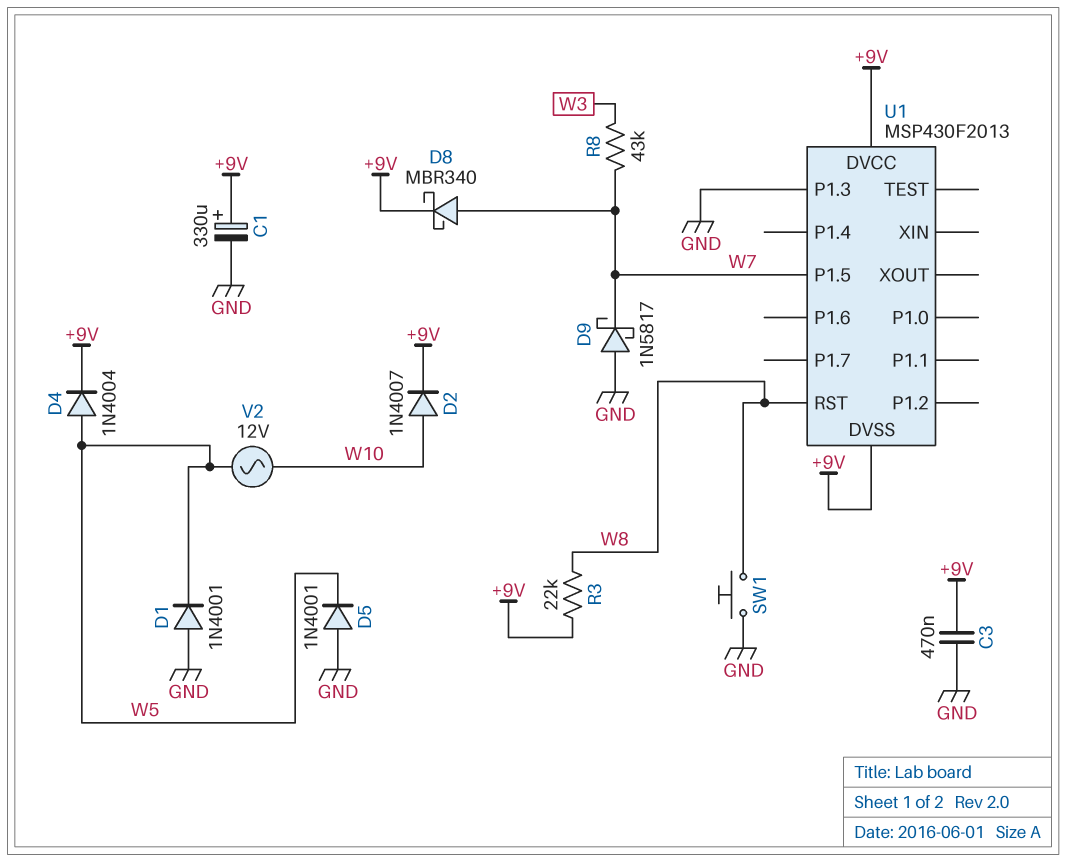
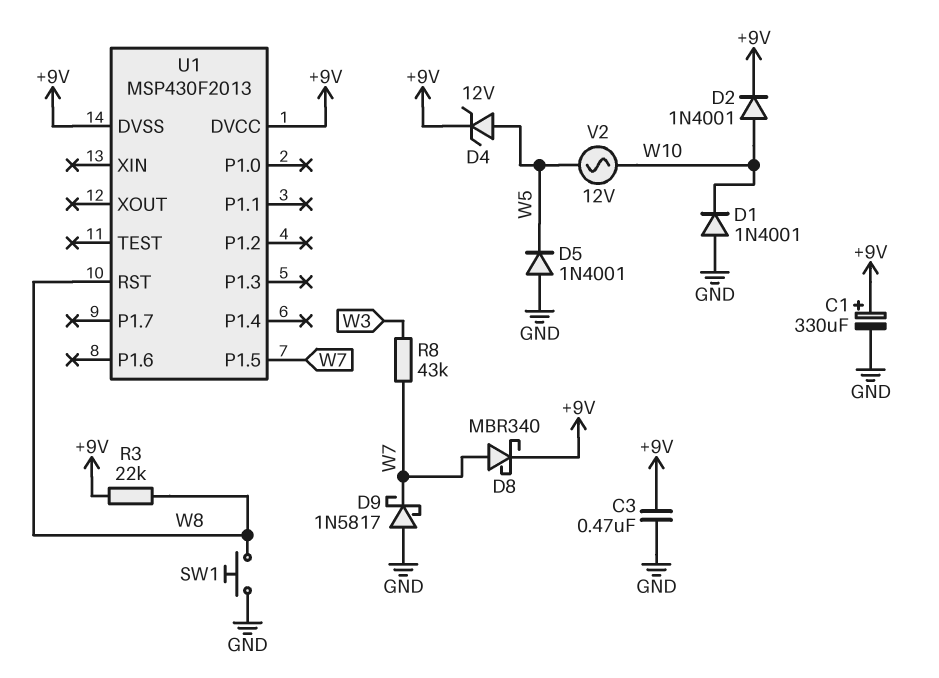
D1: diode 1N4001 (A GND, K W5) -> diode 1N4001 (A GND, K W10)
D2: diode 1N4007 (A W10, K +9V) -> diode 1N4001 (A W10, K +9V)
D4: diode 1N4004 (A W5, K +9V) -> zener 12V (A W5, K +9V)
U1 pin P1.3: GND -> none

